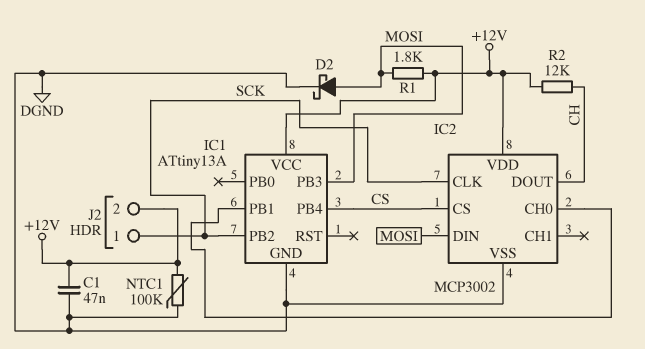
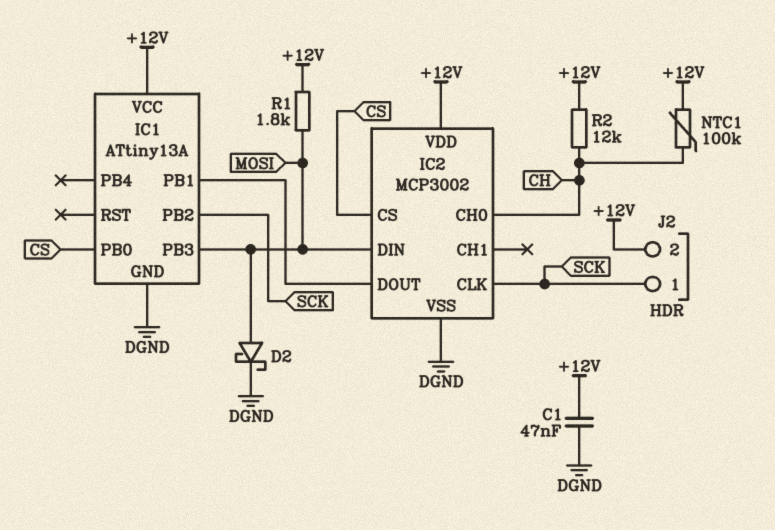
IC1 pin PB0: none -> CS
IC1 pin PB4: CS -> none
IC2 pin CH0: IC1/PB1 -> CH
IC2 pin DOUT: CH -> IC1/PB1
NTC1: 100k (+12V, DGND) -> 100k (+12V, CH)

